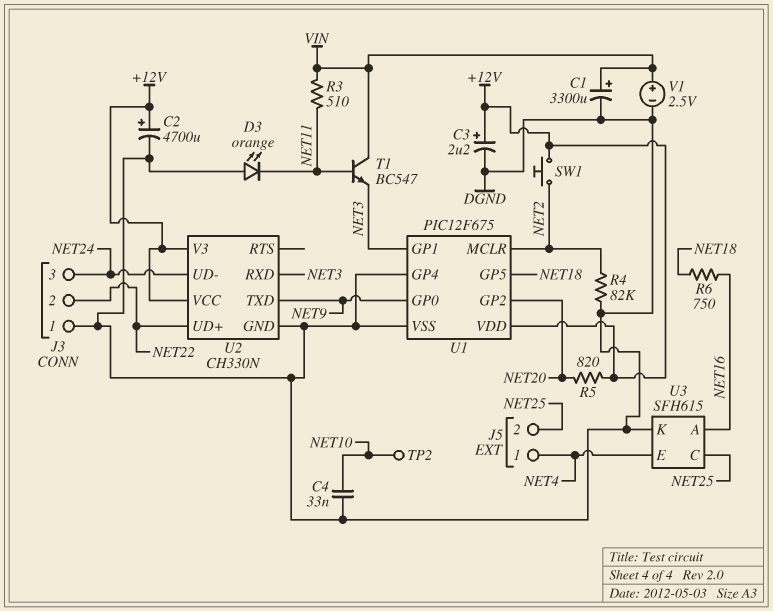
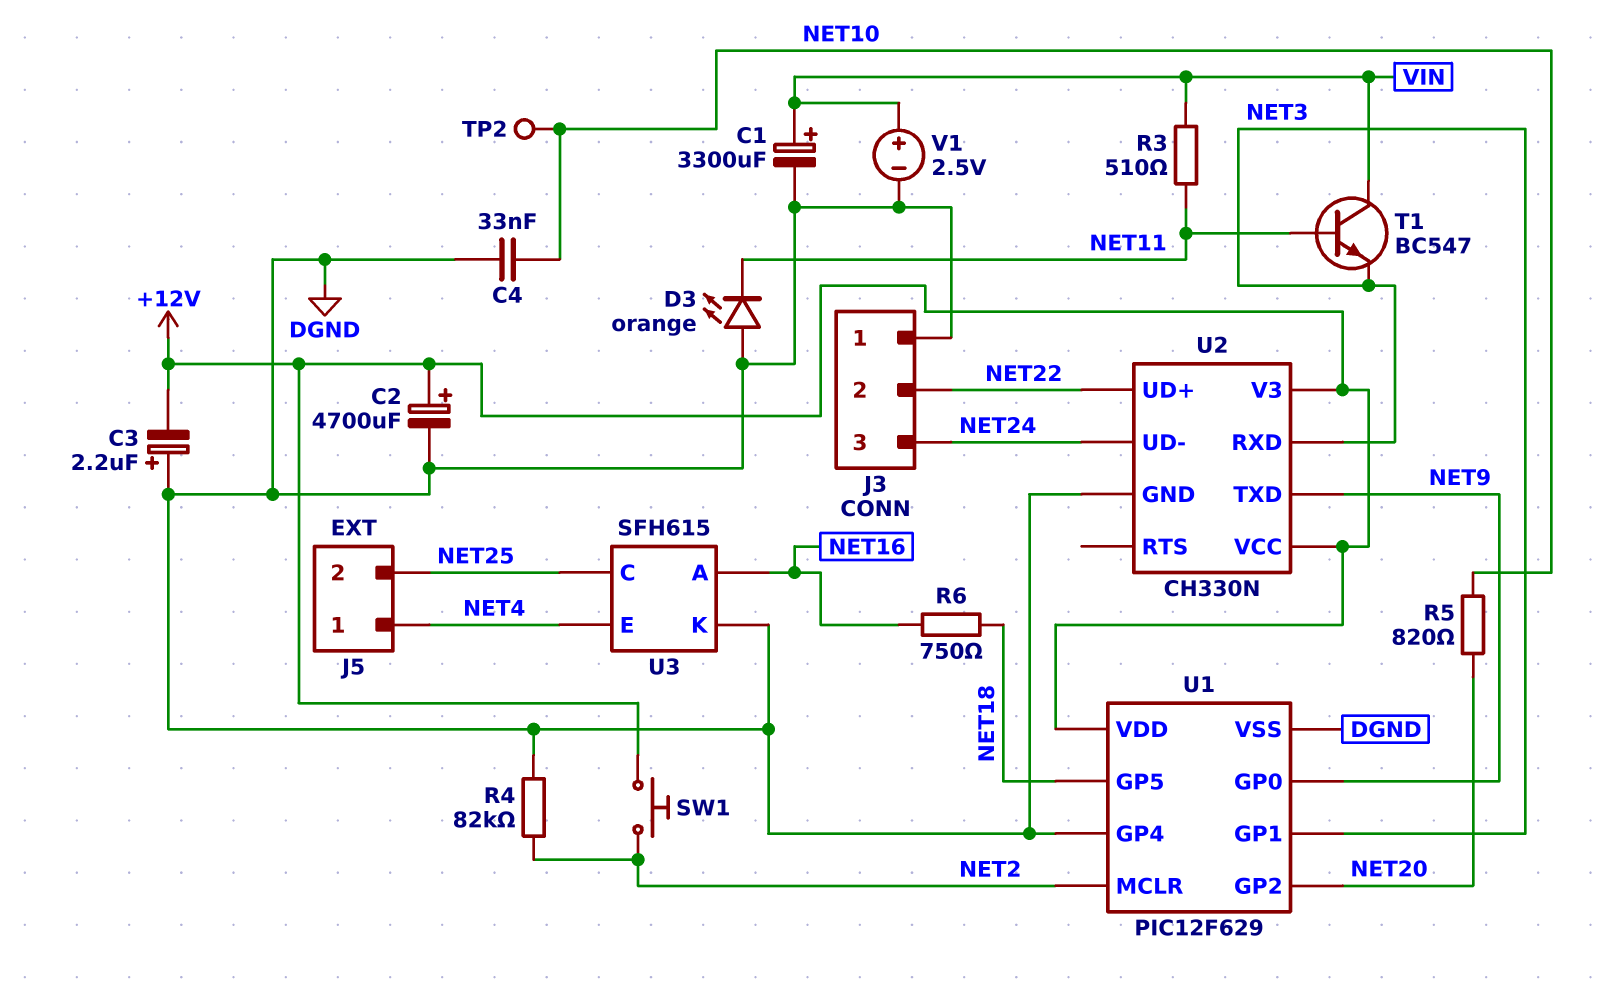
C3: 2.2uF (plus +12V, minus DGND) -> 2.2uF (plus DGND, minus +12V)
R5: 820 (+12V, NET20) -> 820 (NET10, NET20)
U1: PIC12F675 -> PIC12F629

